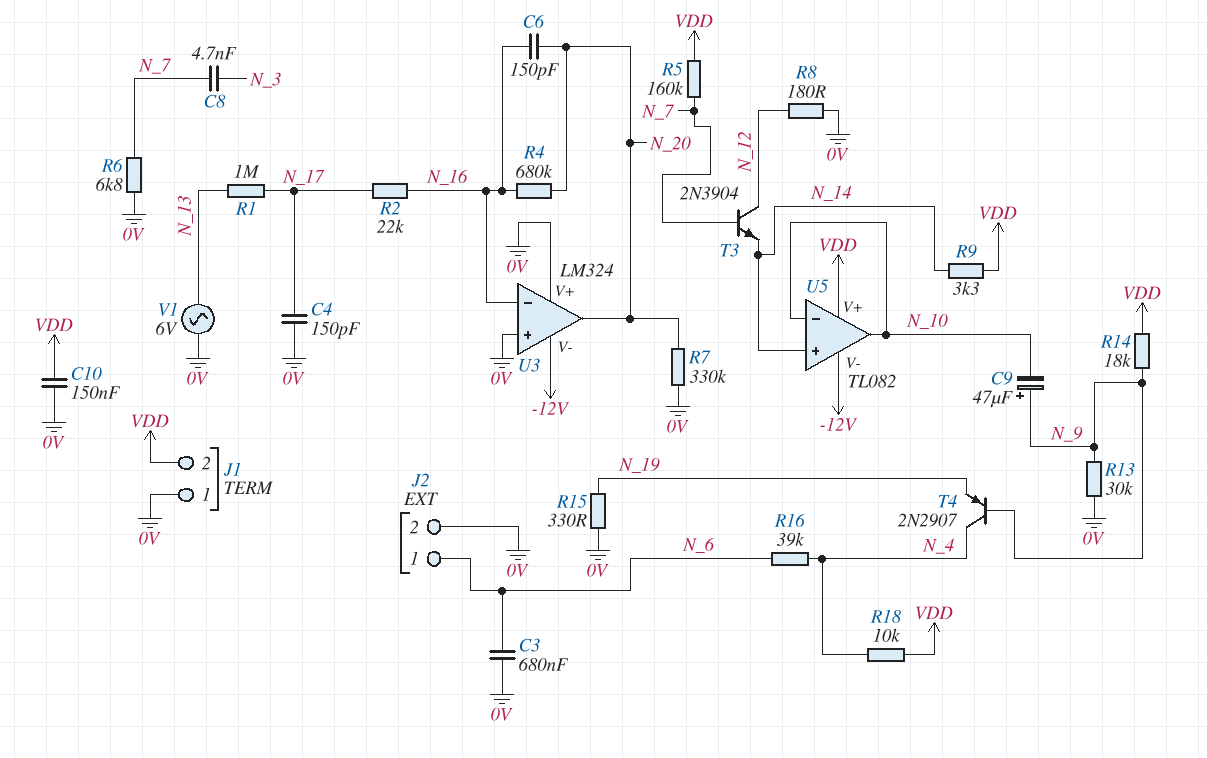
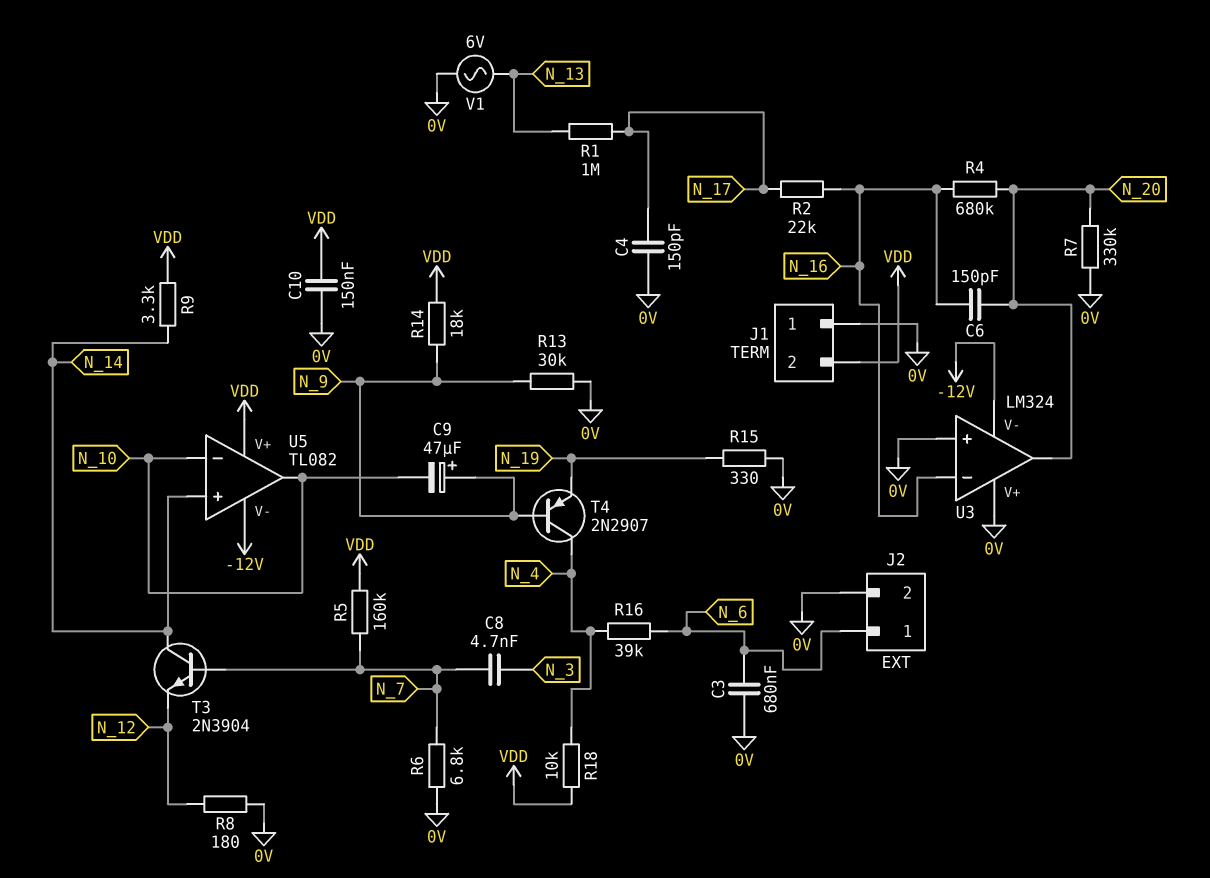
T3: NPN 2N3904 (B N_7, C N_12, E N_14) -> NPN 2N3904 (B N_7, C N_14, E N_12)

